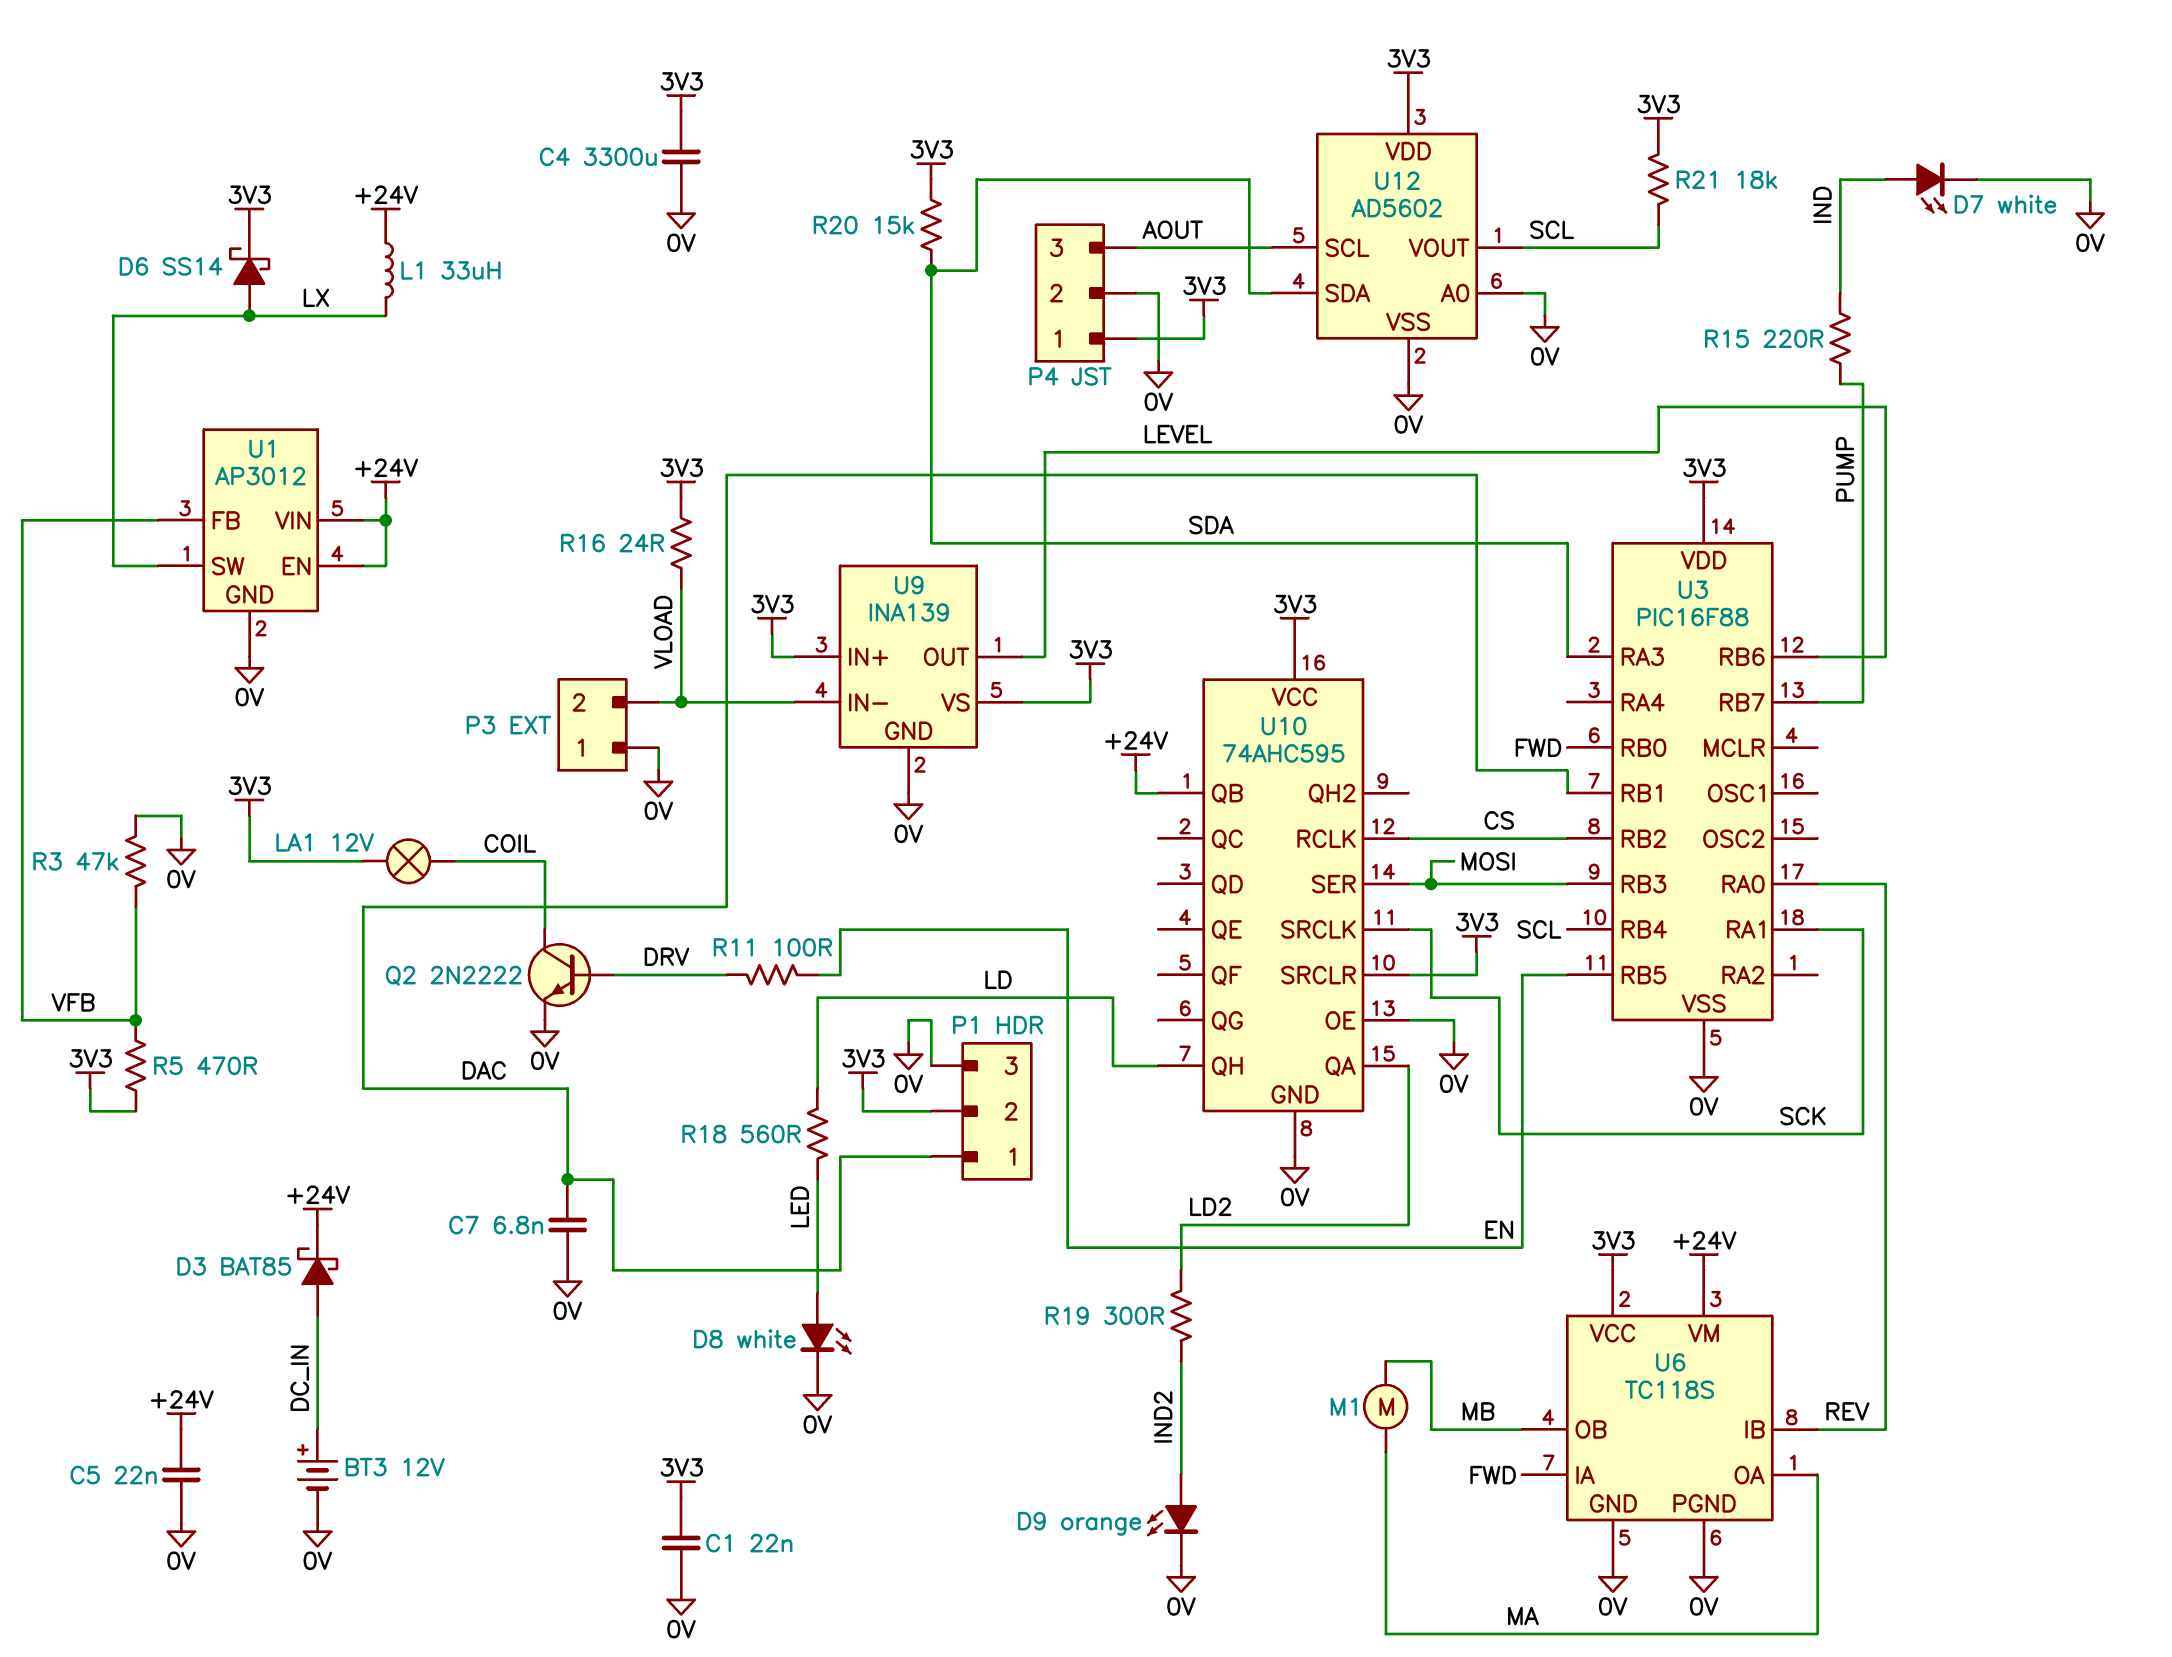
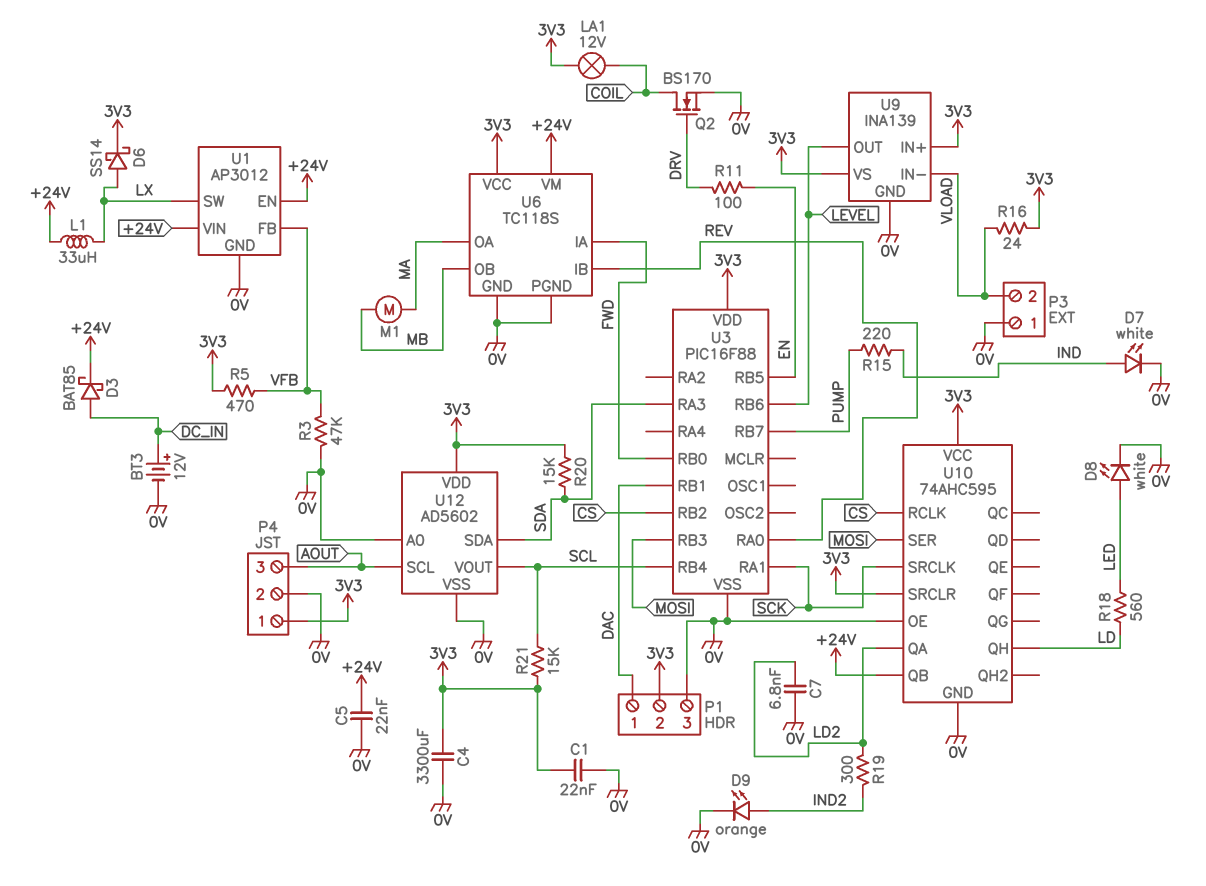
C7: 6.8nF (0V, DAC) -> 6.8nF (0V, LD2)
Q2: NPN 2N2222 (B DRV, C COIL, E 0V) -> NMOS BS170 (G DRV, D COIL, S 0V)
R21: 18k (3V3, SCL) -> 15k (3V3, SCL)

